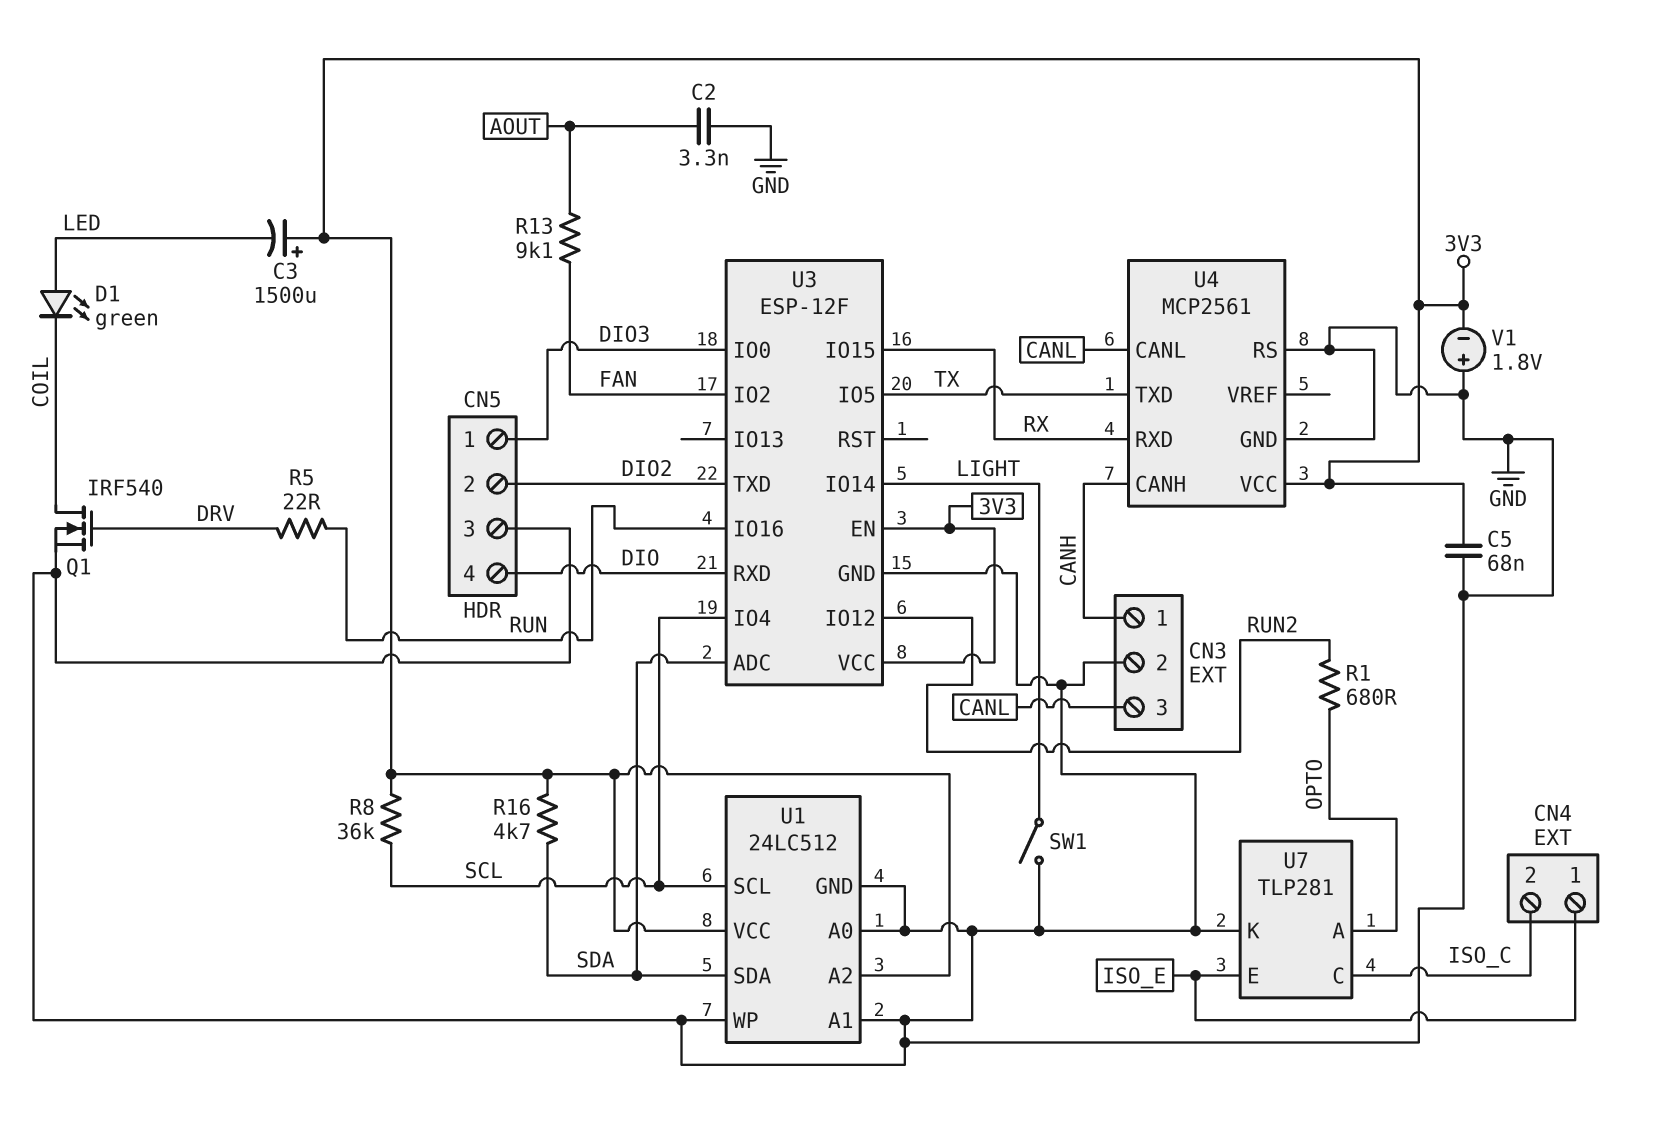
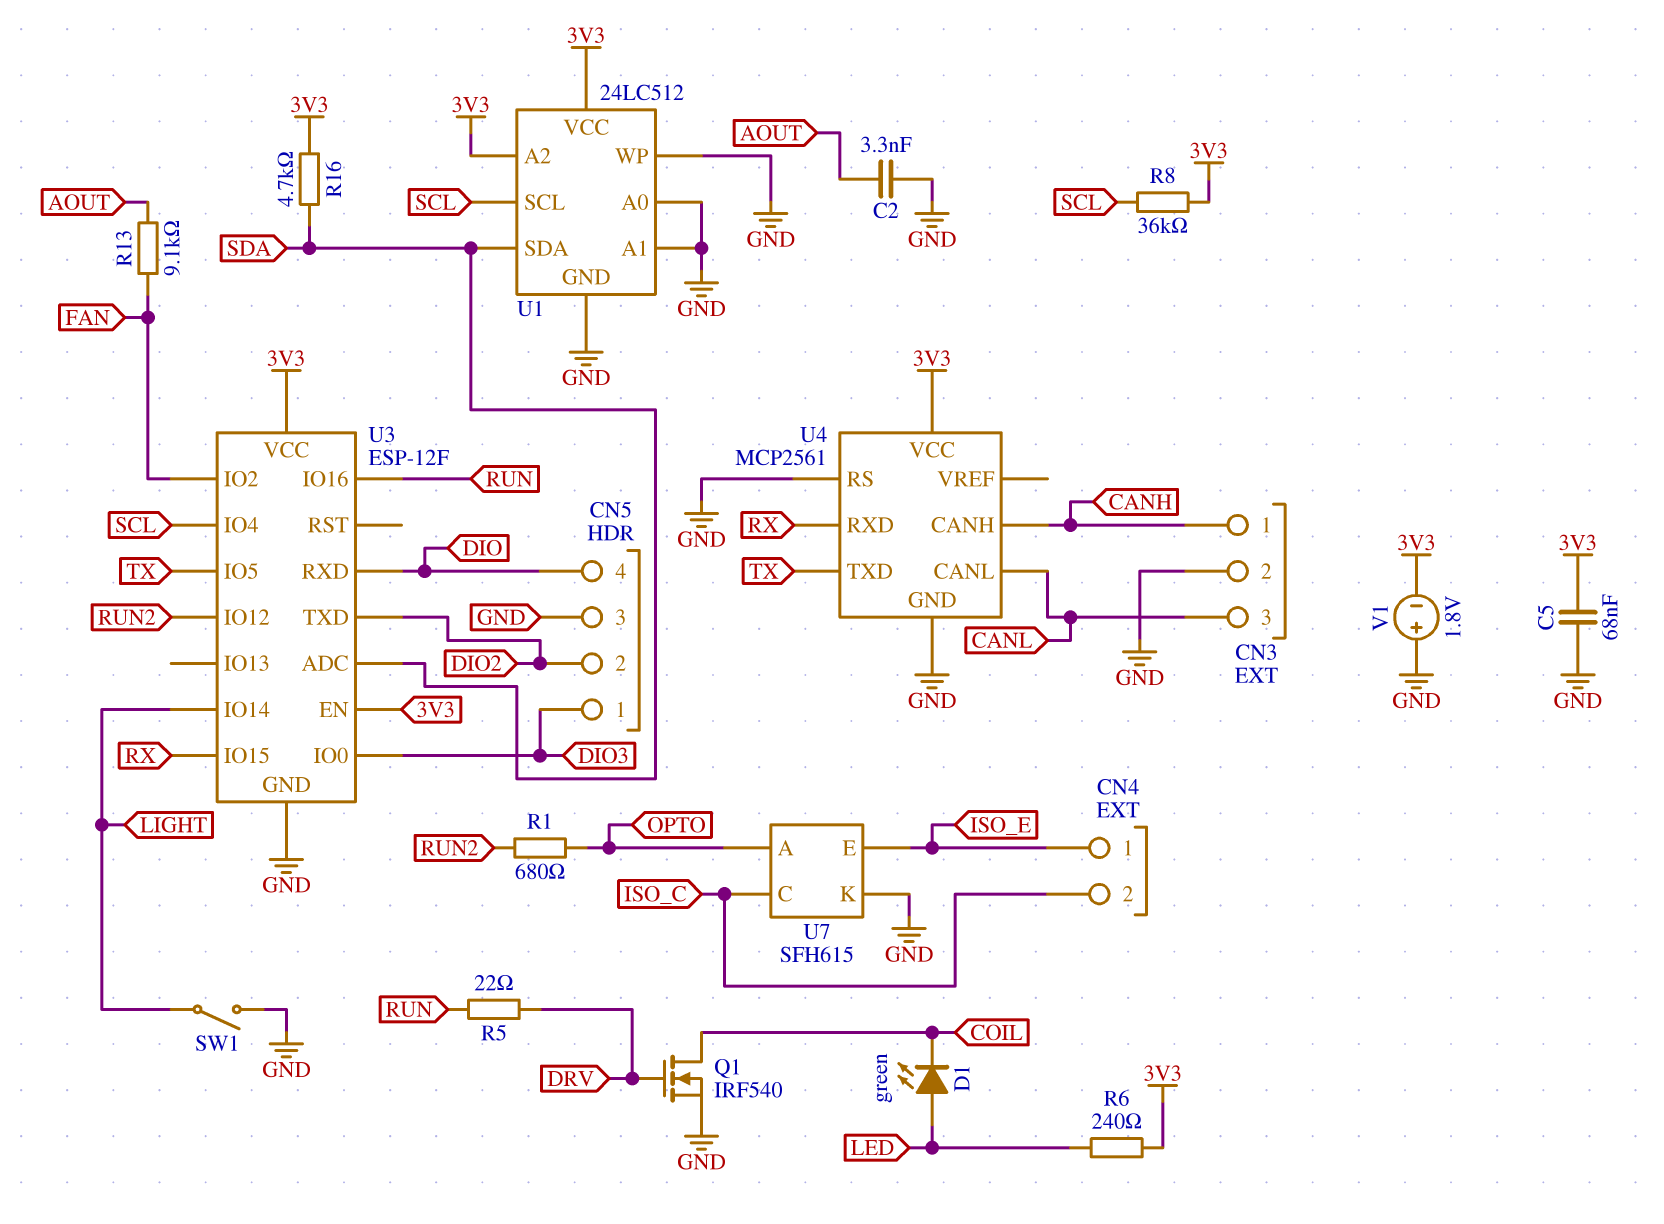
C3: 1500uF (plus 3V3, minus LED) -> none
R6: none -> 240 (3V3, LED)
U7: TLP281 -> SFH615

